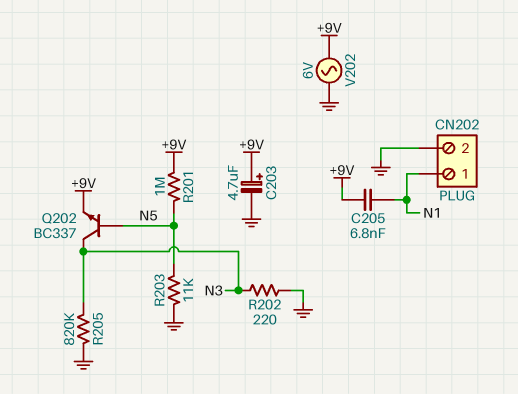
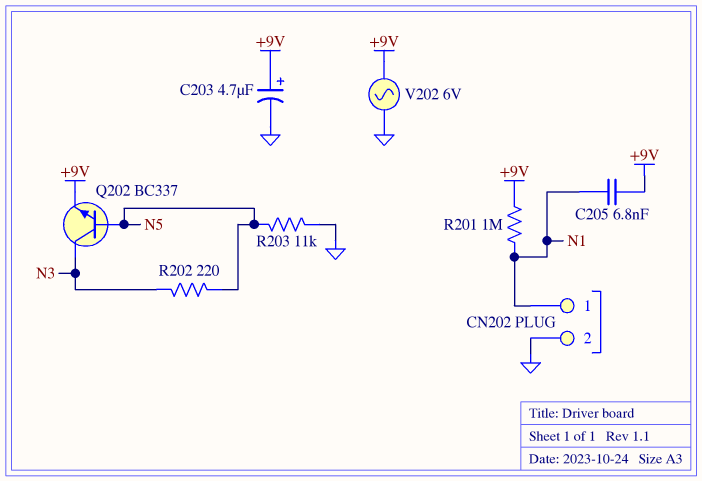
R201: 1M (+9V, N5) -> 1M (+9V, N1)
R202: 220 (GND, N3) -> 220 (N3, N5)
R205: 820k (GND, N3) -> none

